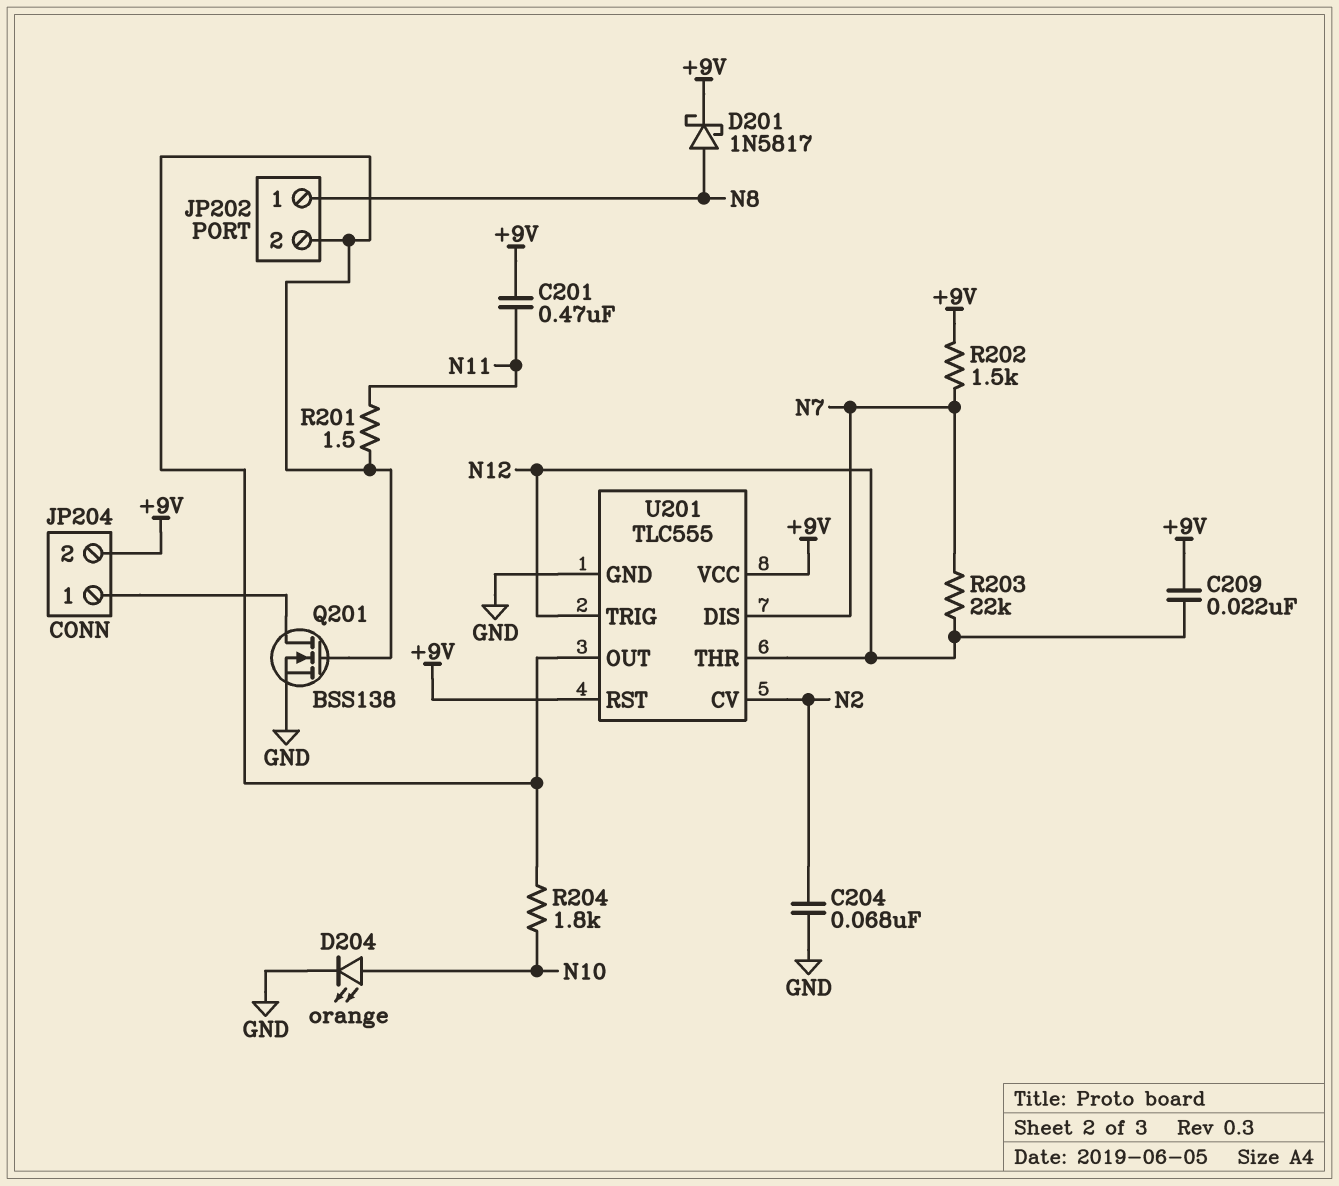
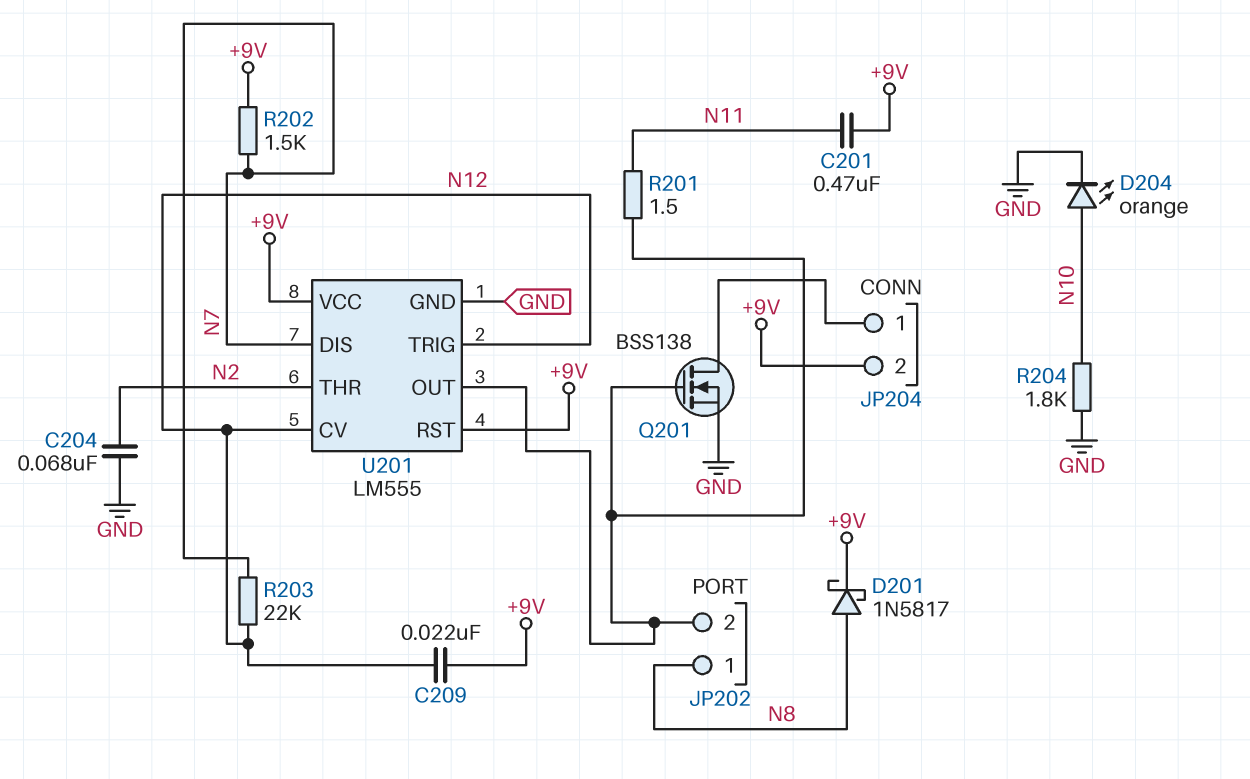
R204: 1.8k (JP202/2, N10) -> 1.8k (GND, N10)
U201: TLC555 -> LM555
U201 pin CV: N2 -> N12
U201 pin THR: N12 -> N2

